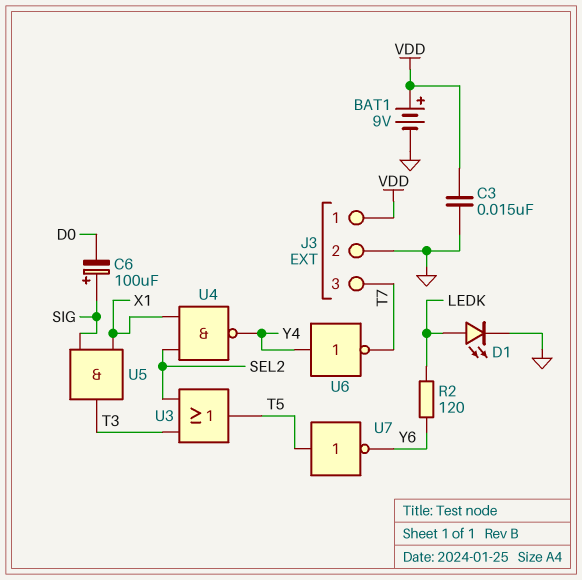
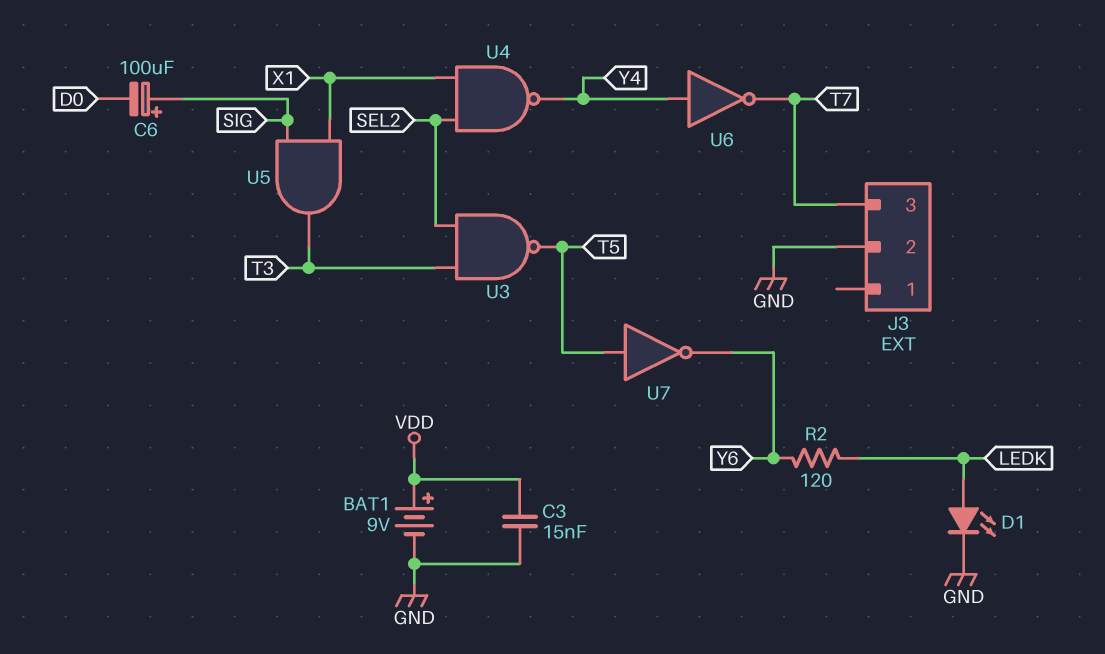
J3 pin 1: VDD -> none
U3: OR (in SEL2, in T3, out T5) -> NAND (in SEL2, in T3, out T5)

